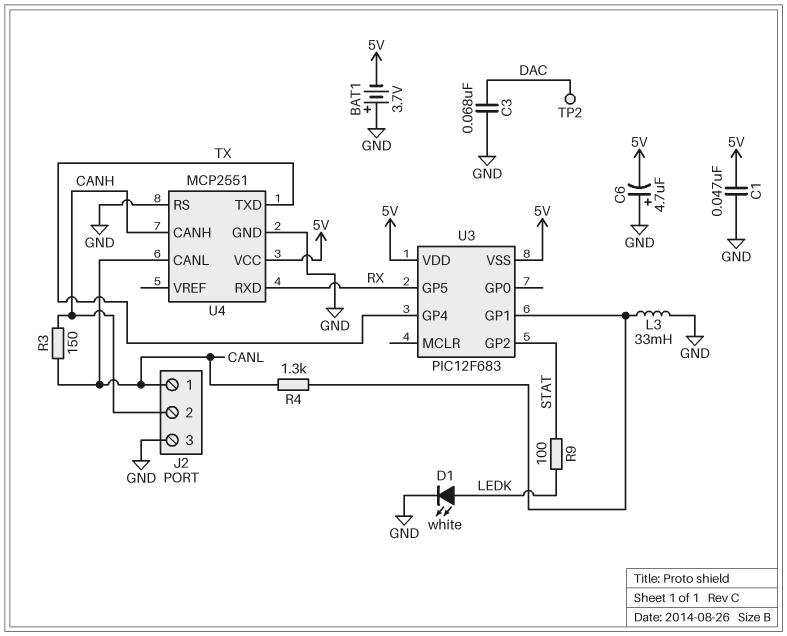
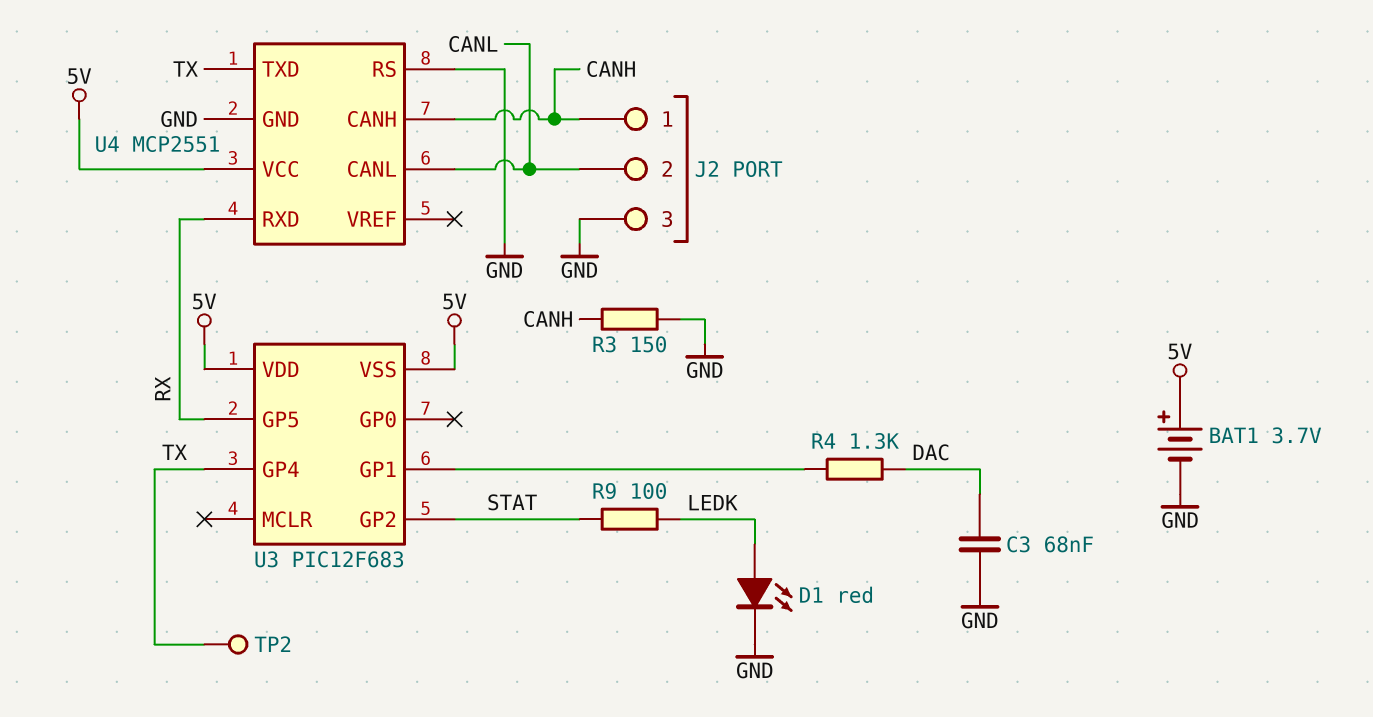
BAT1: 3.7V (plus GND, minus 5V) -> 3.7V (plus 5V, minus GND)
C1: 47nF (5V, GND) -> none
C6: 4.7uF (plus GND, minus 5V) -> none
D1: LED white (A LEDK, K GND) -> LED red (A LEDK, K GND)
J2 pin 1: CANL -> CANH
J2 pin 2: CANH -> CANL
L3: 33mH (GND, U3/GP1) -> none
R3: 150 (CANH, CANL) -> 150 (CANH, GND)
R4: 1.3k (CANL, U3/GP1) -> 1.3k (DAC, U3/GP1)
TP2: test point (DAC) -> test point (TX)

